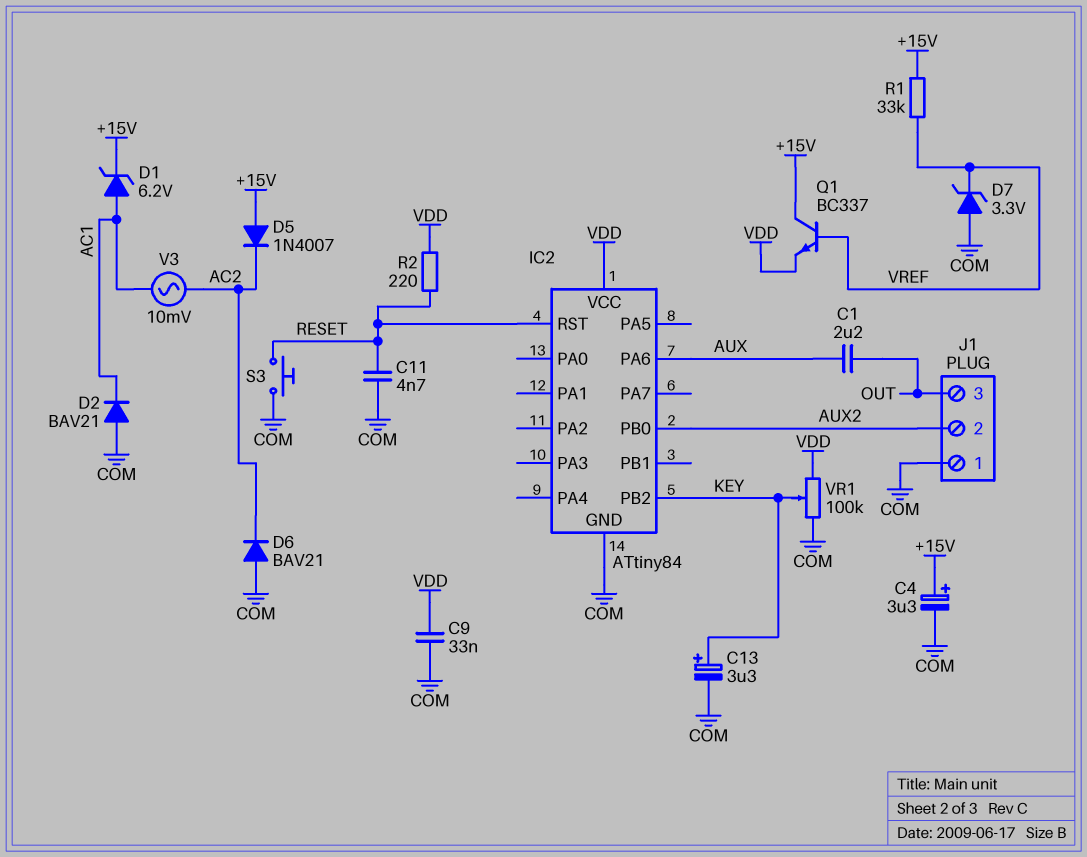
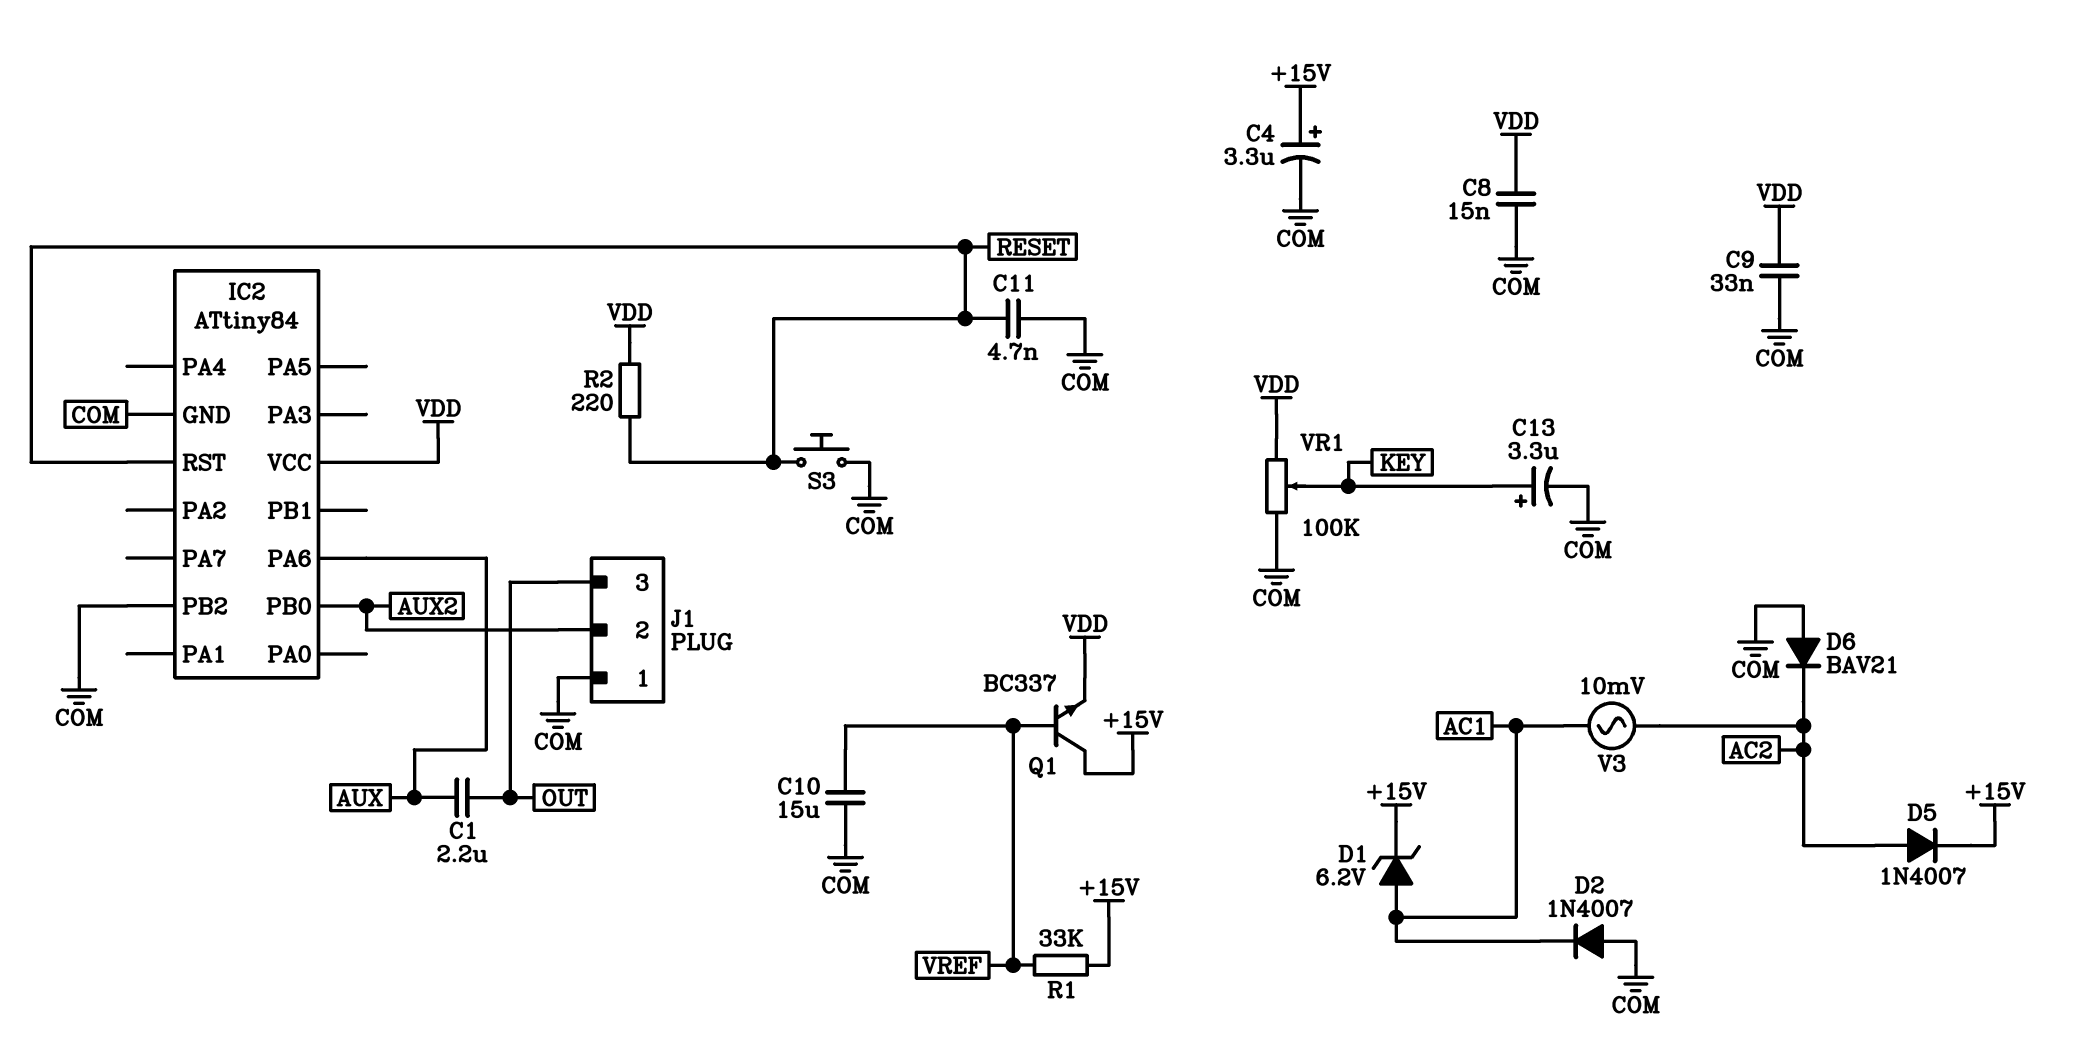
C8: none -> 15nF (COM, VDD)
C10: none -> 15uF (COM, VREF)
D2: diode BAV21 (A COM, K AC1) -> diode 1N4007 (A COM, K AC1)
D5: diode 1N4007 (A +15V, K AC2) -> diode 1N4007 (A AC2, K +15V)
D7: zener 3.3V (A COM, K VREF) -> none
IC2 pin PB2: KEY -> COM

